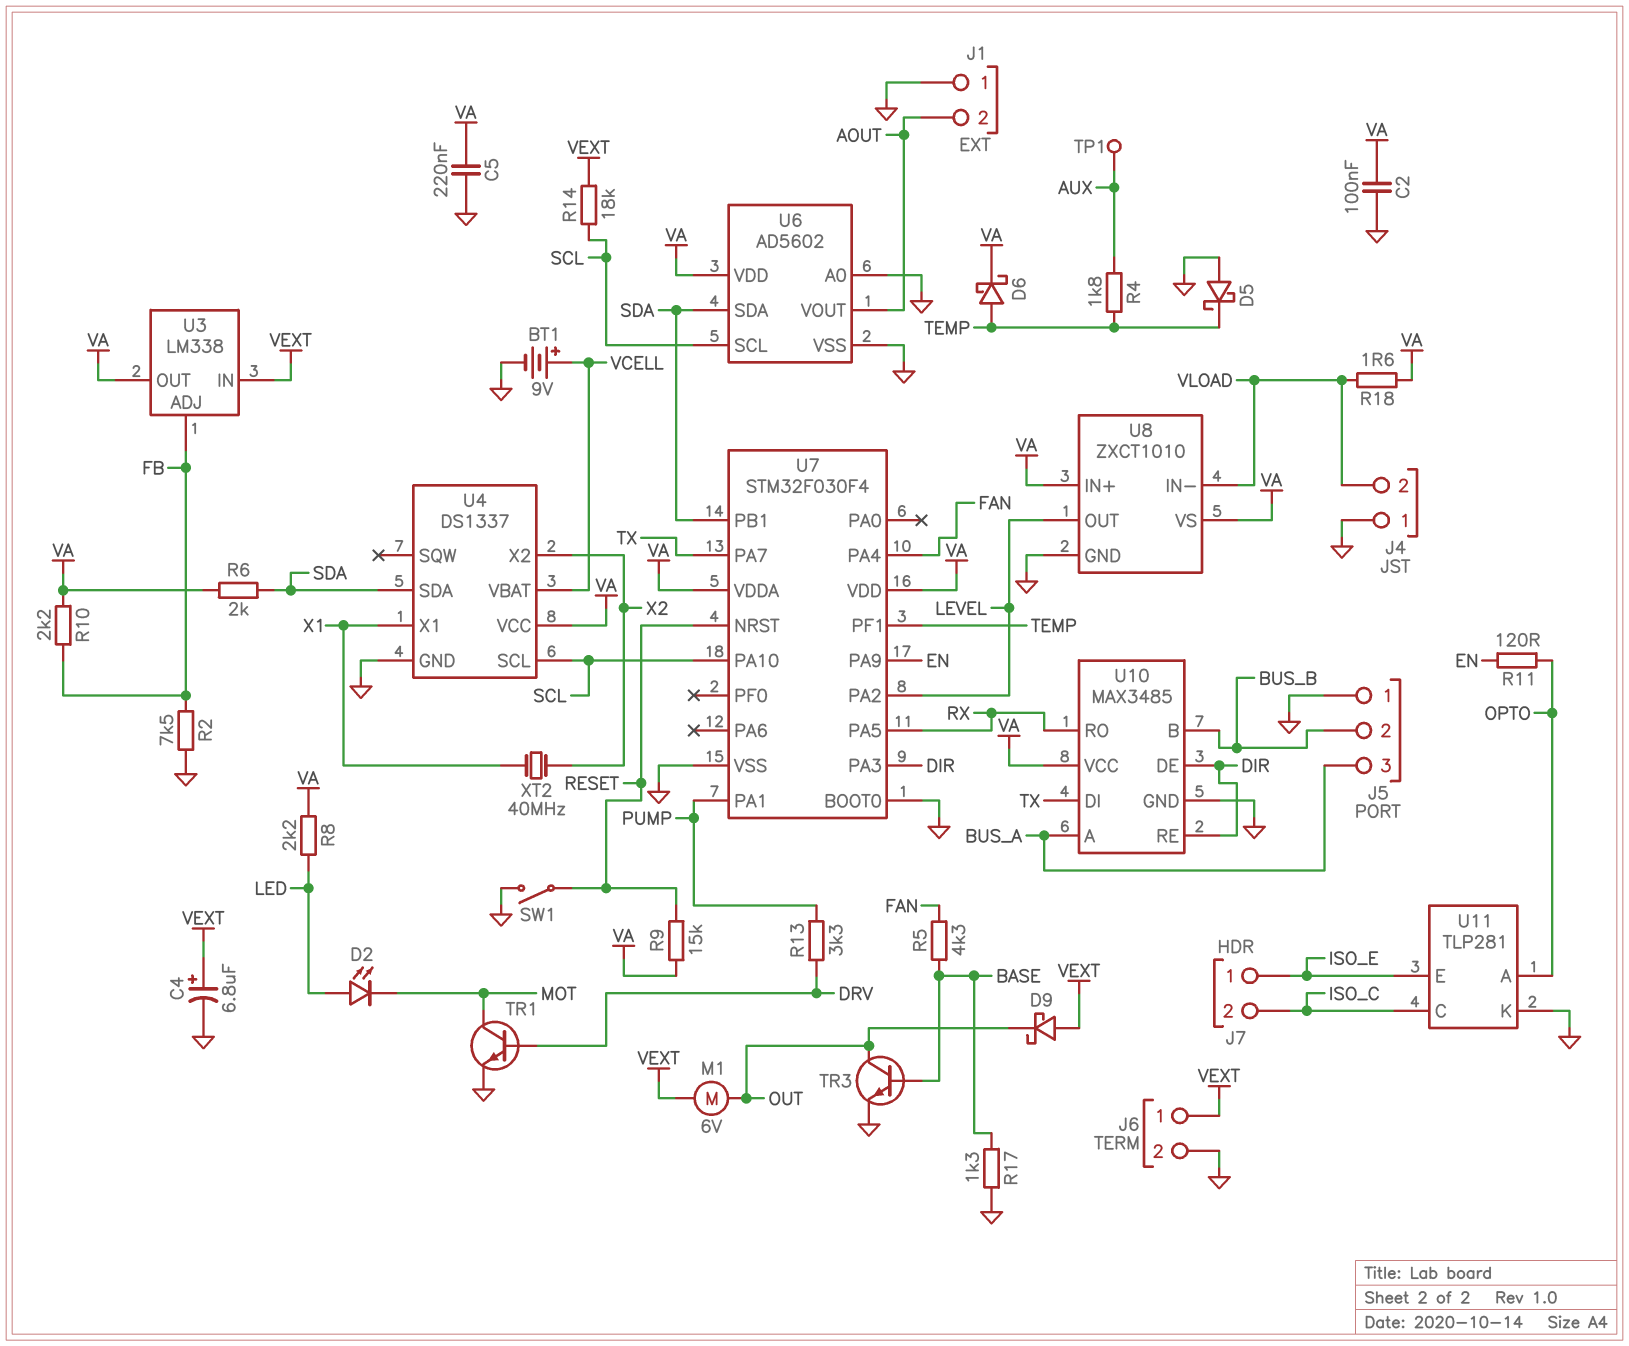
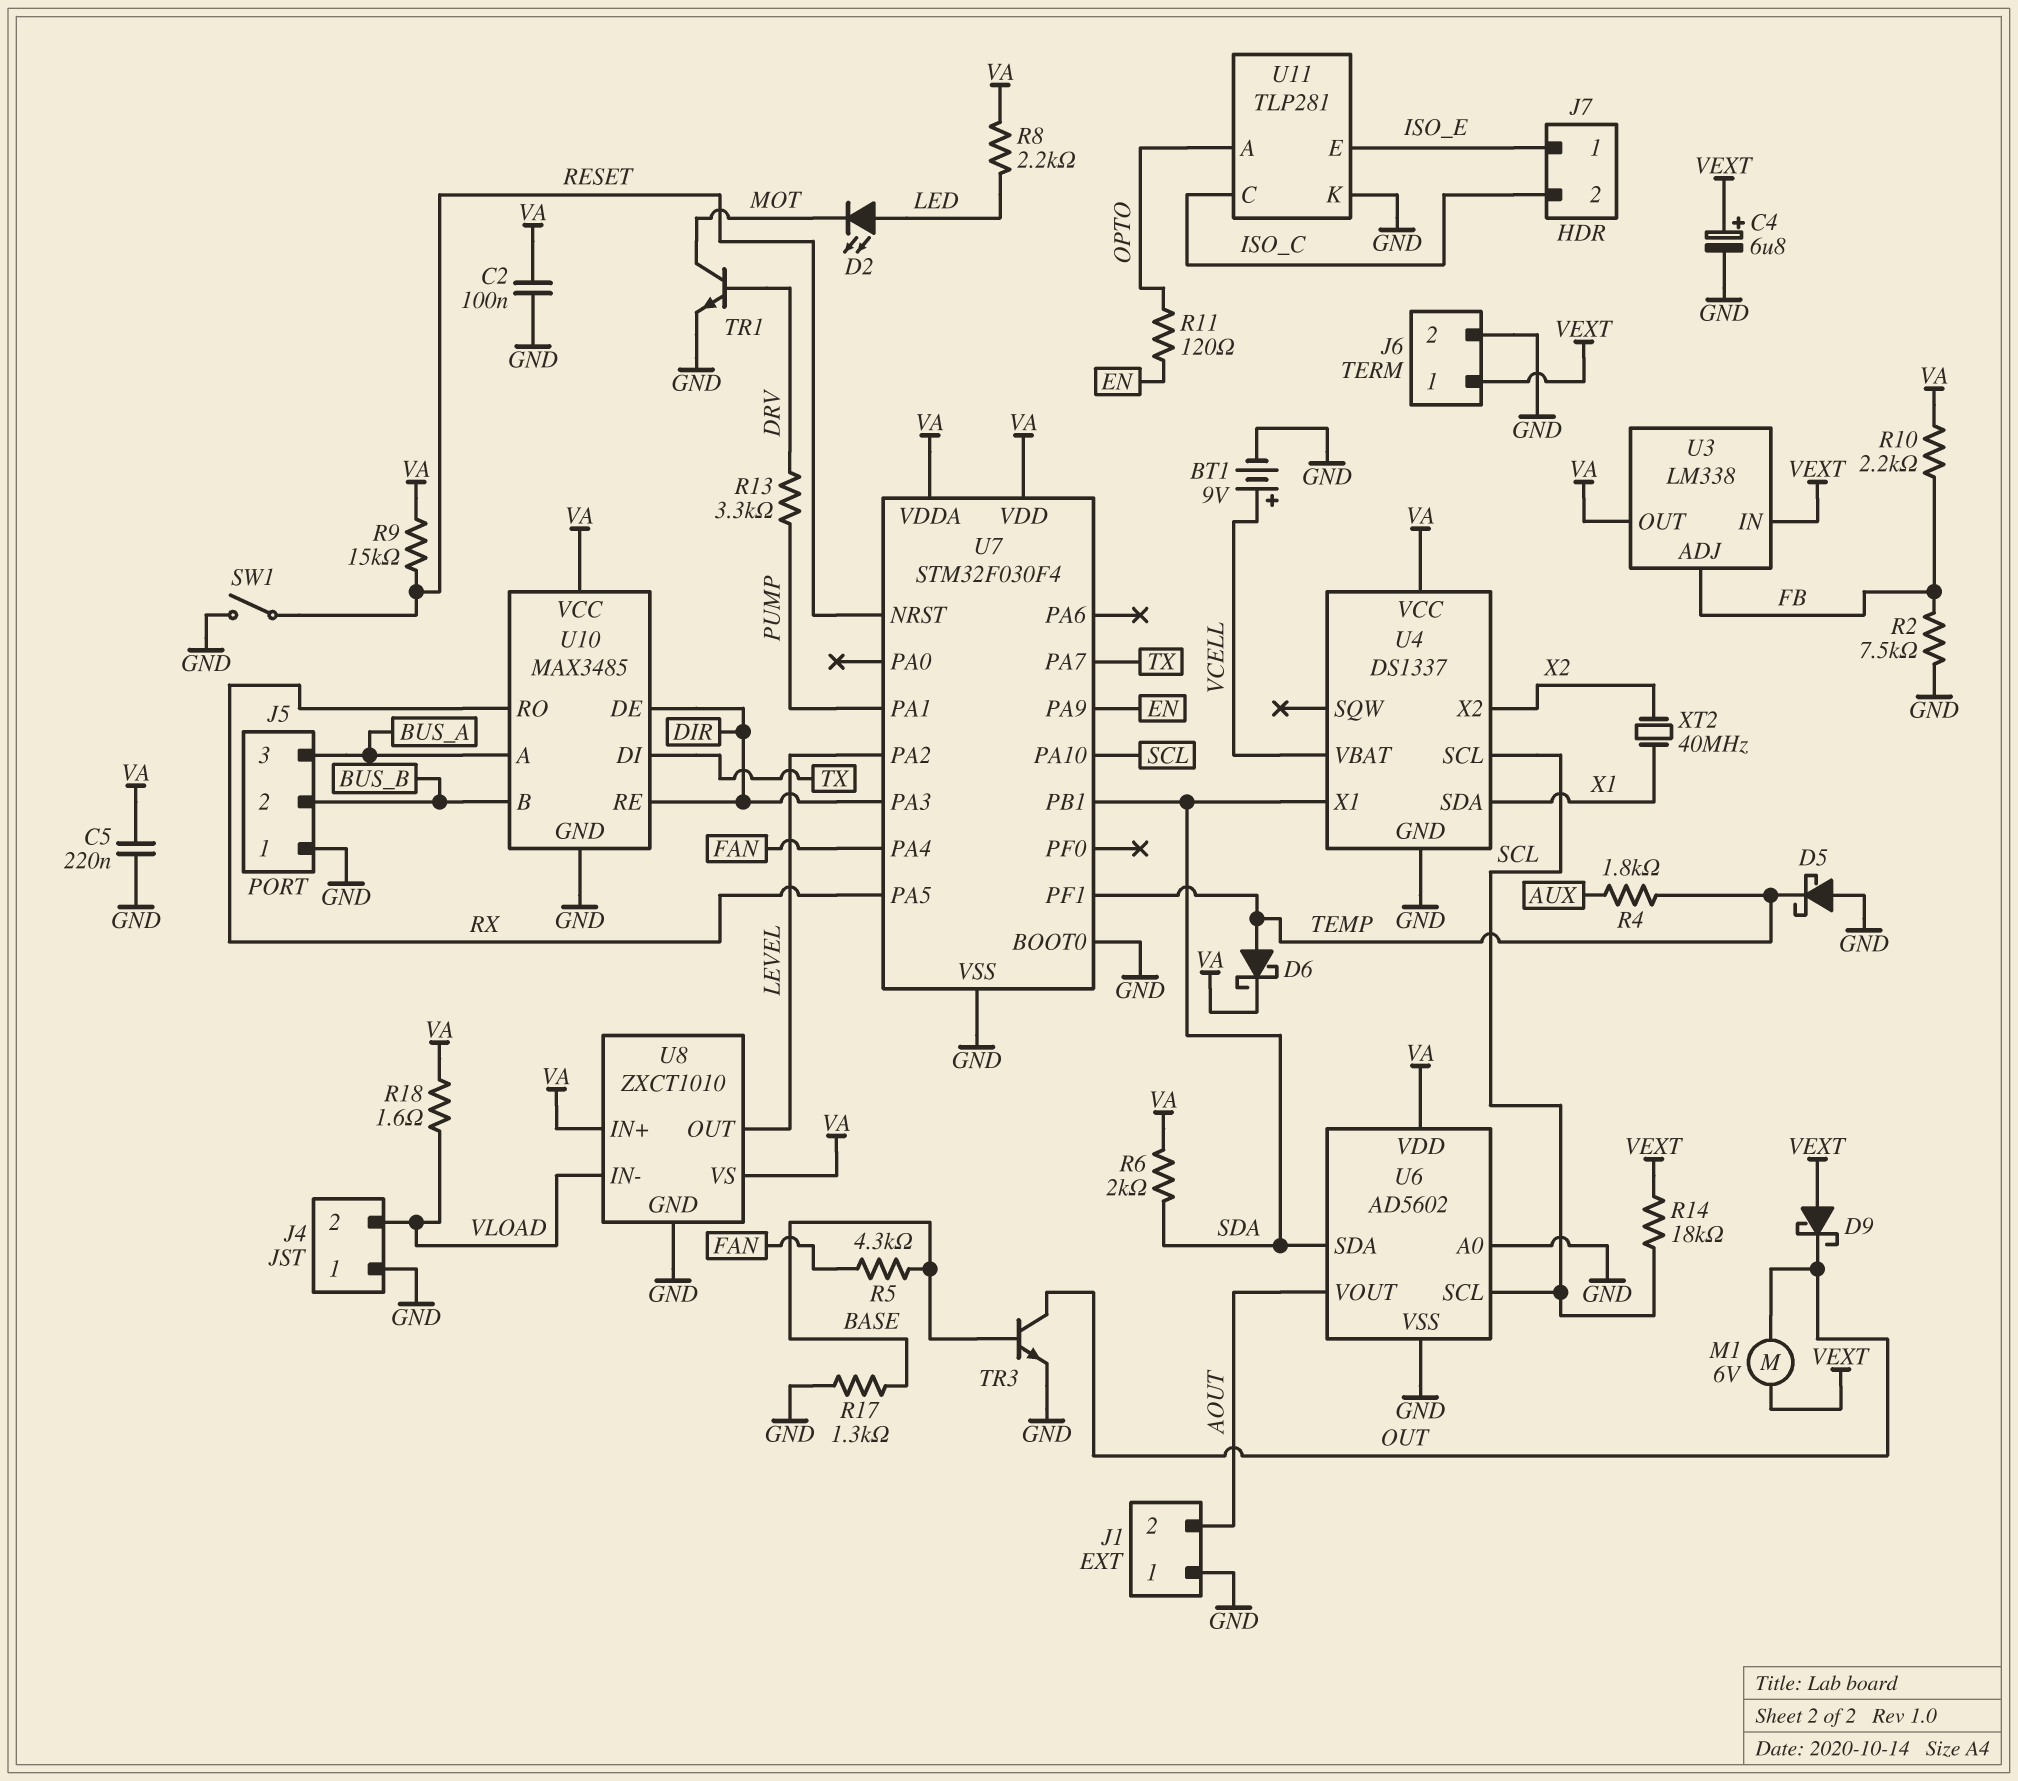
TP1: test point (AUX) -> none
U4 pin SDA: SDA -> X1
U4 pin X1: X1 -> SDA

